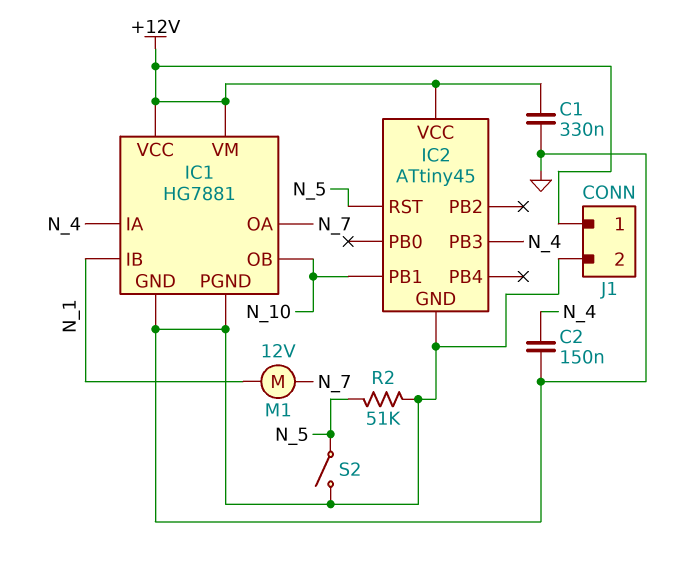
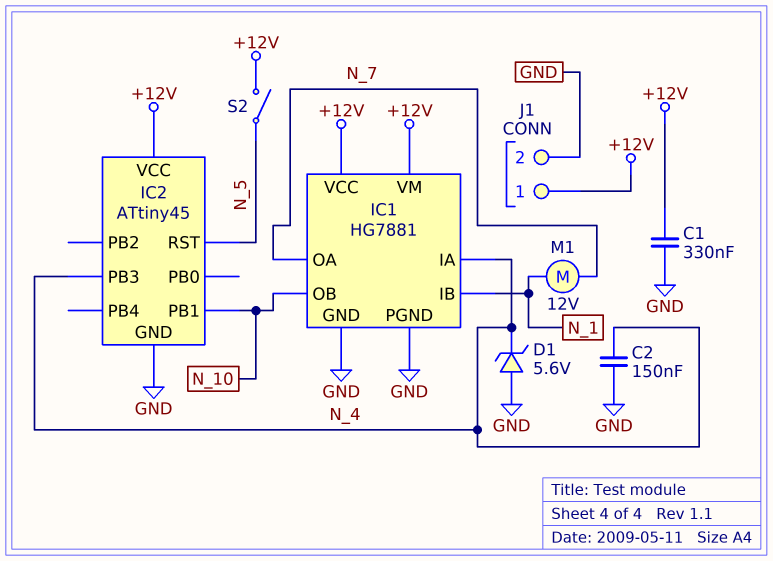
D1: none -> zener 5.6V (A GND, K N_4)
R2: 51k (GND, N_5) -> none
S2: switch (GND, N_5) -> switch (+12V, N_5)

